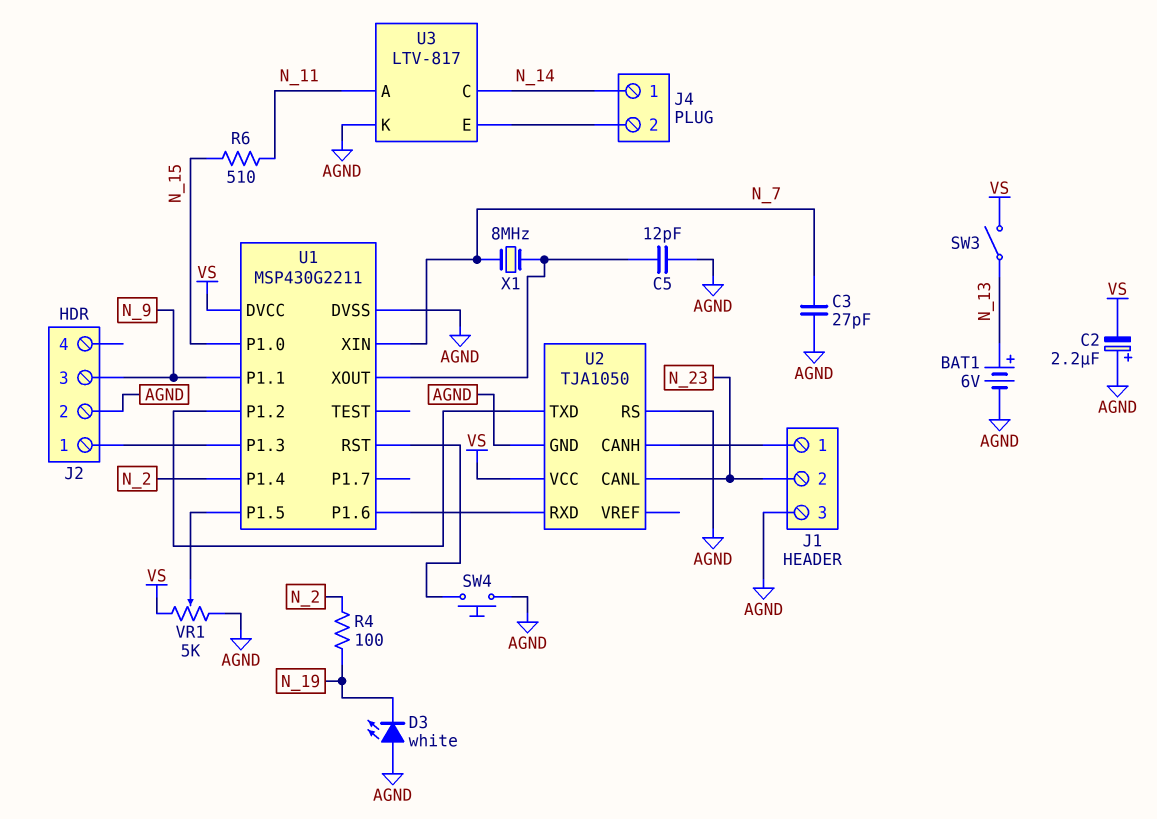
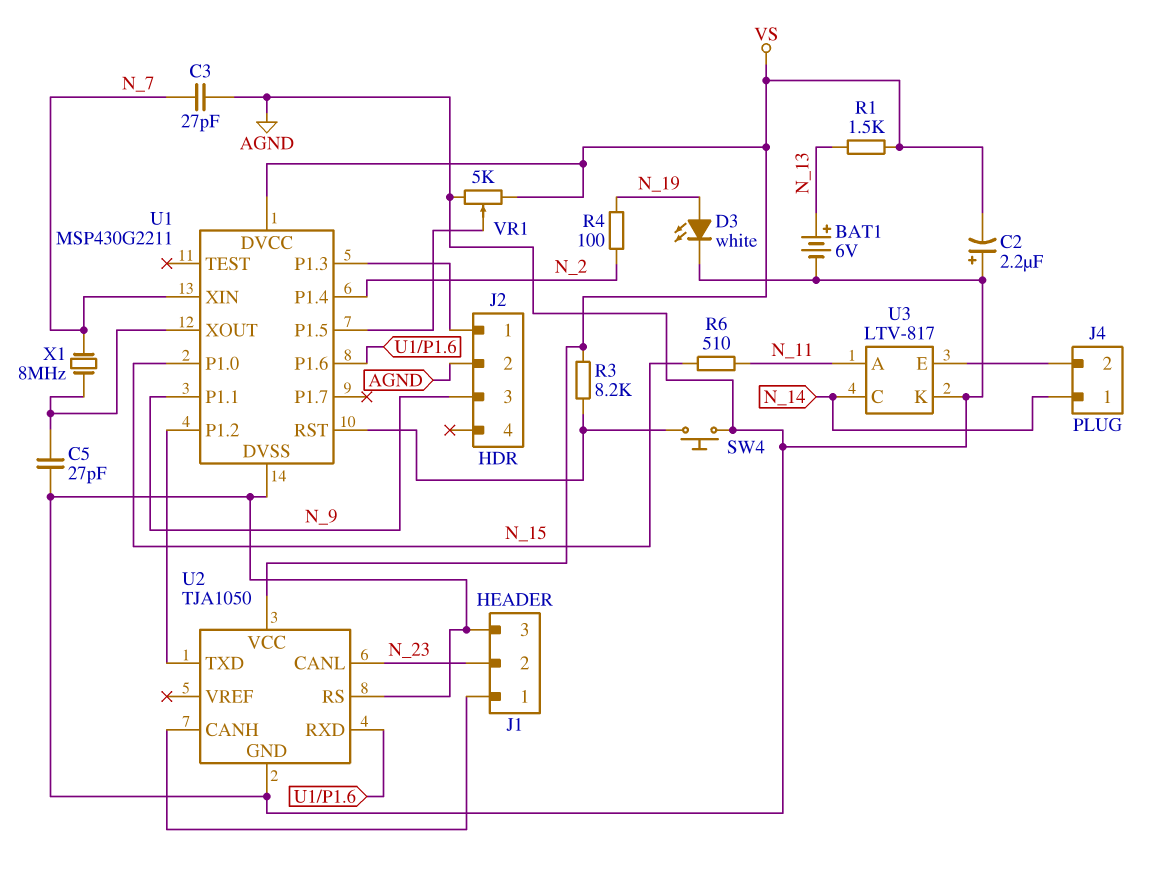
C5: 12pF (AGND, U1/XOUT) -> 27pF (AGND, U1/XOUT)
D3: LED white (A AGND, K N_19) -> LED white (A N_19, K AGND)
R1: none -> 1.5k (N_13, VS)
R3: none -> 8.2k (U1/RST, VS)
SW3: switch (N_13, VS) -> none

